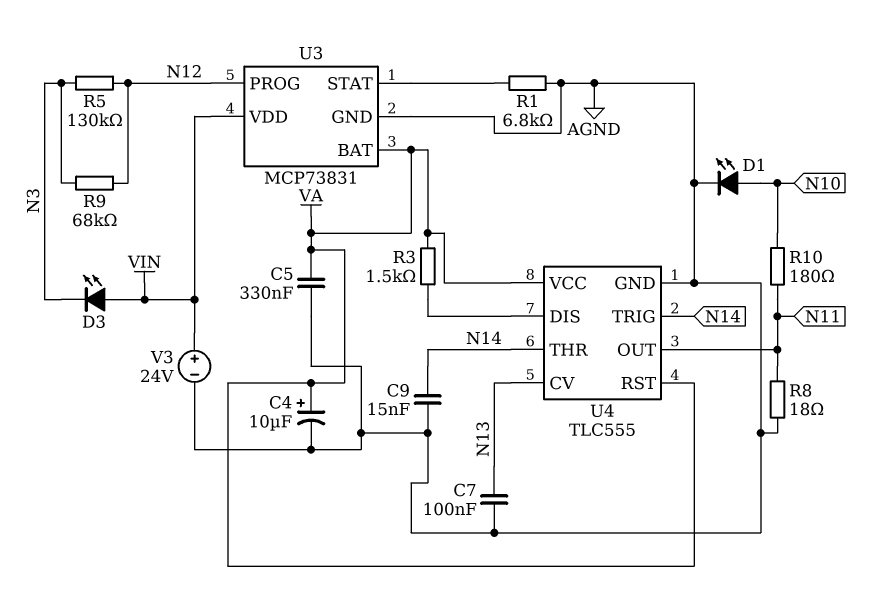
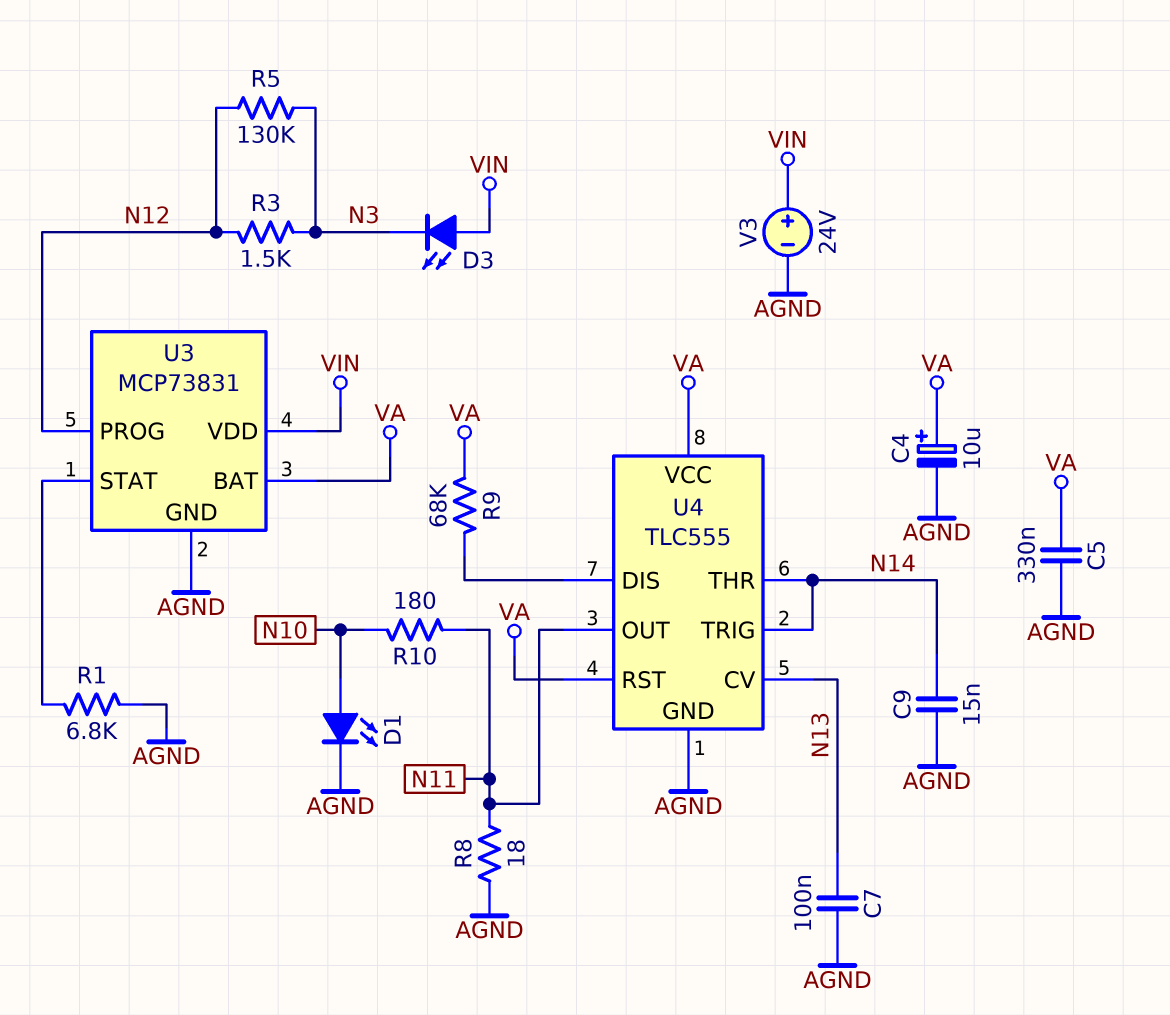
R3: 1.5k (U4/DIS, VA) -> 1.5k (N3, N12)
R9: 68k (N3, N12) -> 68k (U4/DIS, VA)

